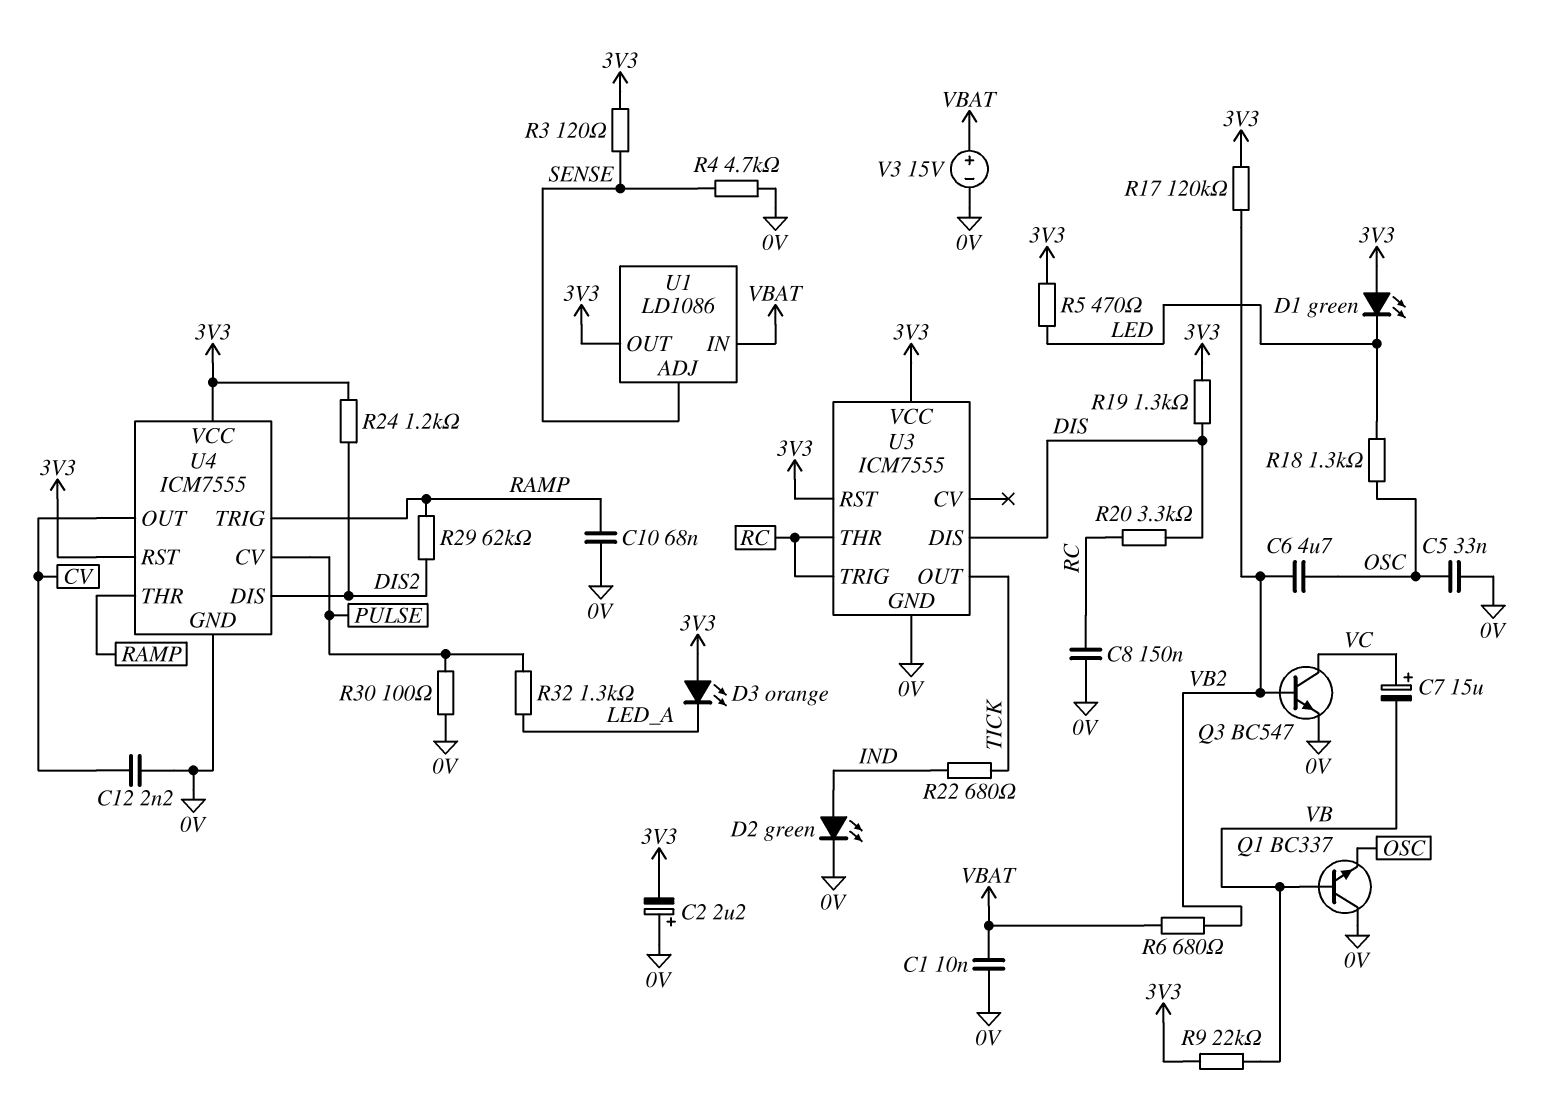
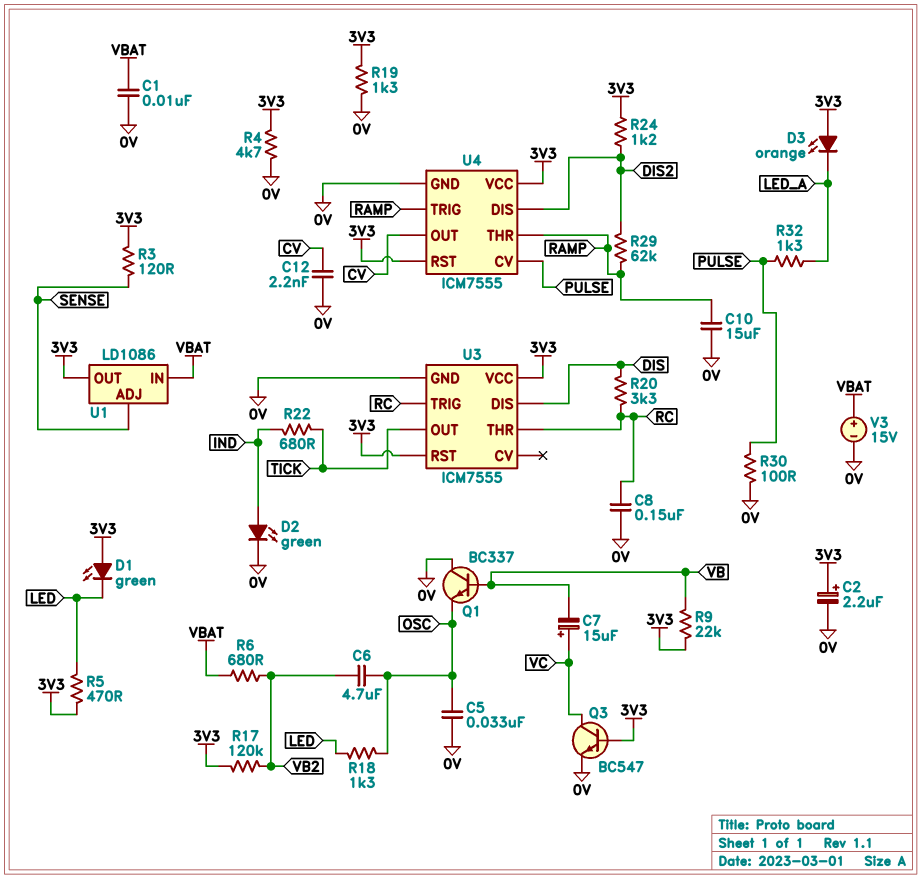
C2: 2.2uF (plus 0V, minus 3V3) -> 2.2uF (plus 3V3, minus 0V)
C10: 68nF (0V, RAMP) -> 15uF (0V, RAMP)
Q3: NPN BC547 (B VB2, C VC, E 0V) -> NPN BC547 (B 3V3, C VC, E 0V)
R4: 4.7k (0V, SENSE) -> 4.7k (0V, 3V3)
R19: 1.3k (3V3, DIS) -> 1.3k (0V, 3V3)

